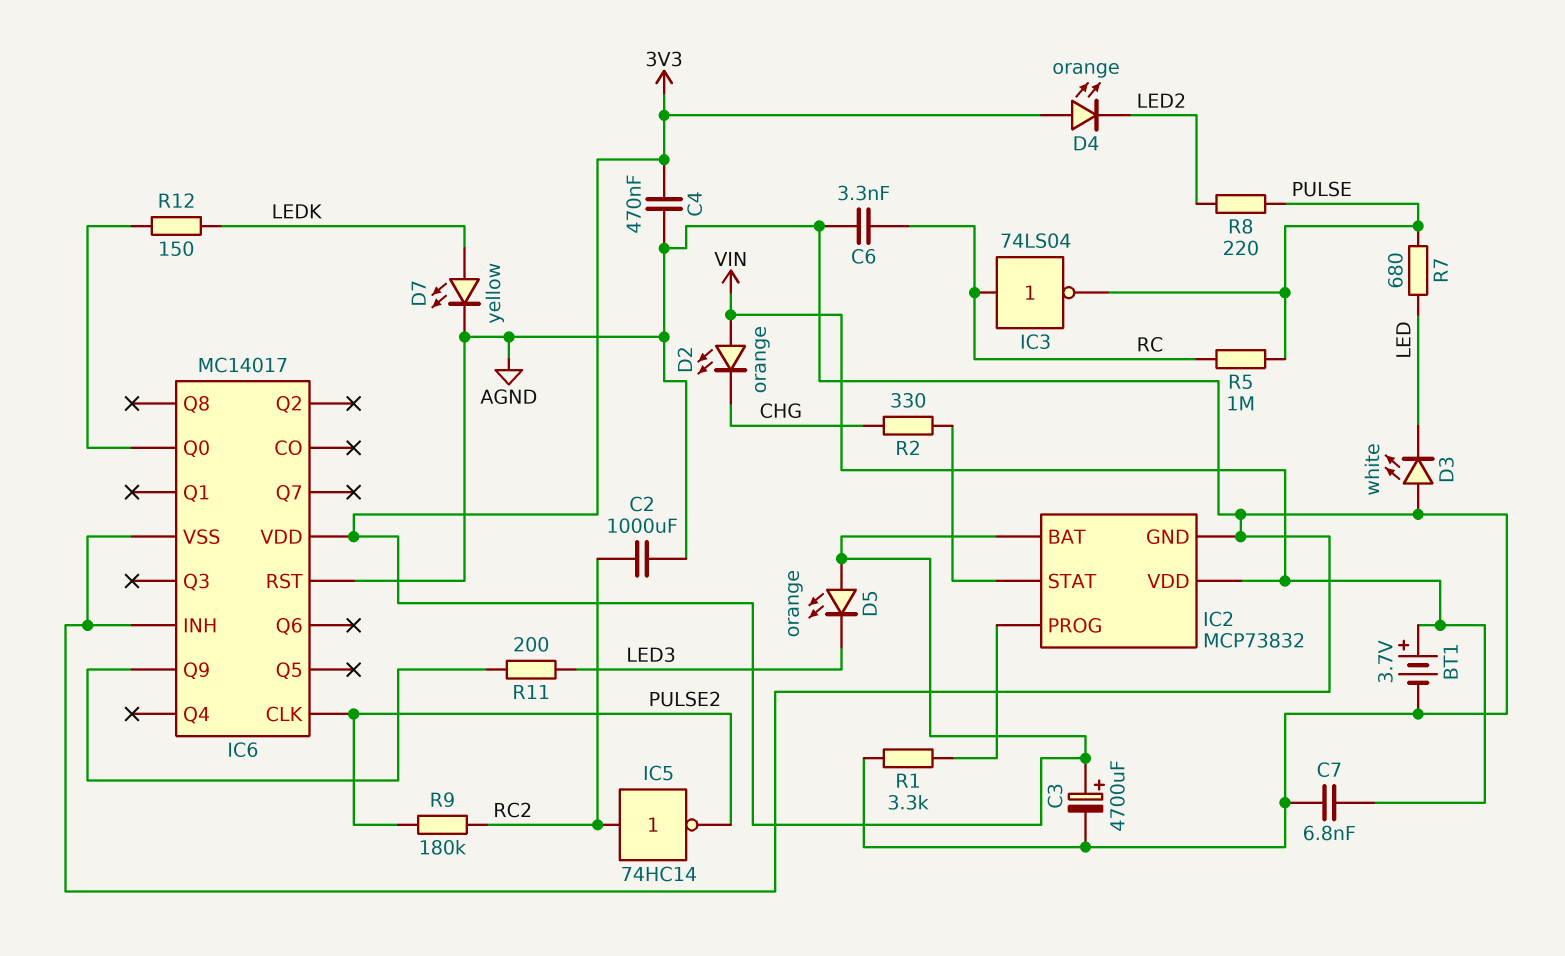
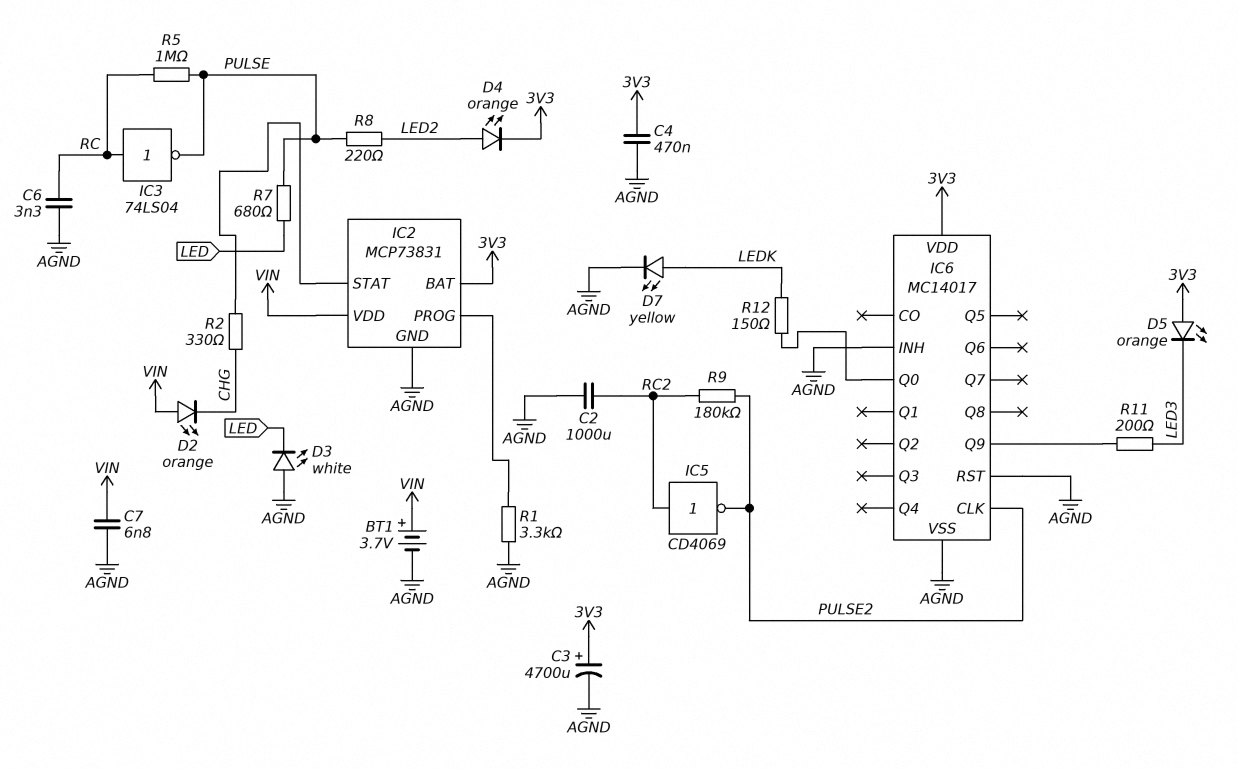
D4: LED orange (A 3V3, K LED2) -> LED orange (A LED2, K 3V3)
IC2: MCP73832 -> MCP73831
IC5: NOT 74HC14 (in RC2, out PULSE2) -> NOT CD4069 (in RC2, out PULSE2)

